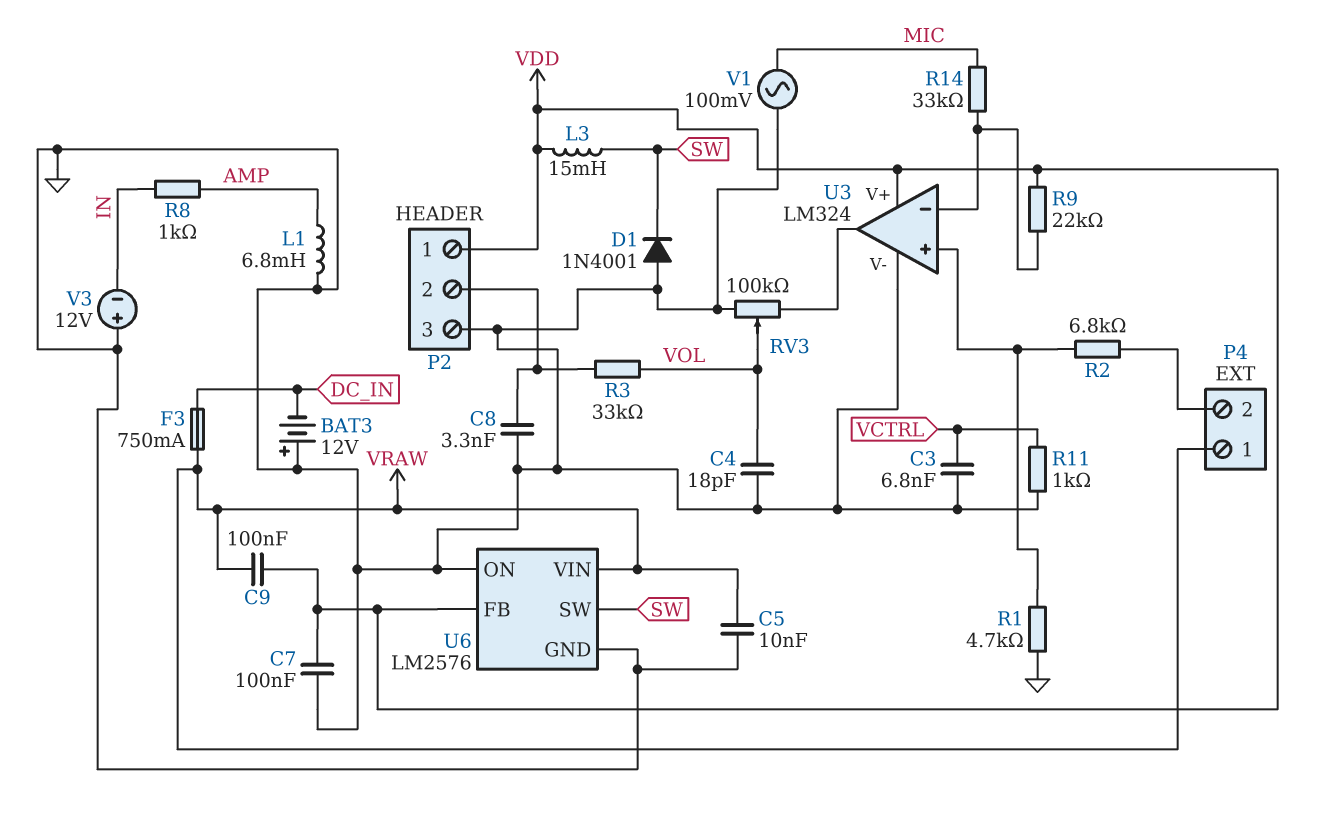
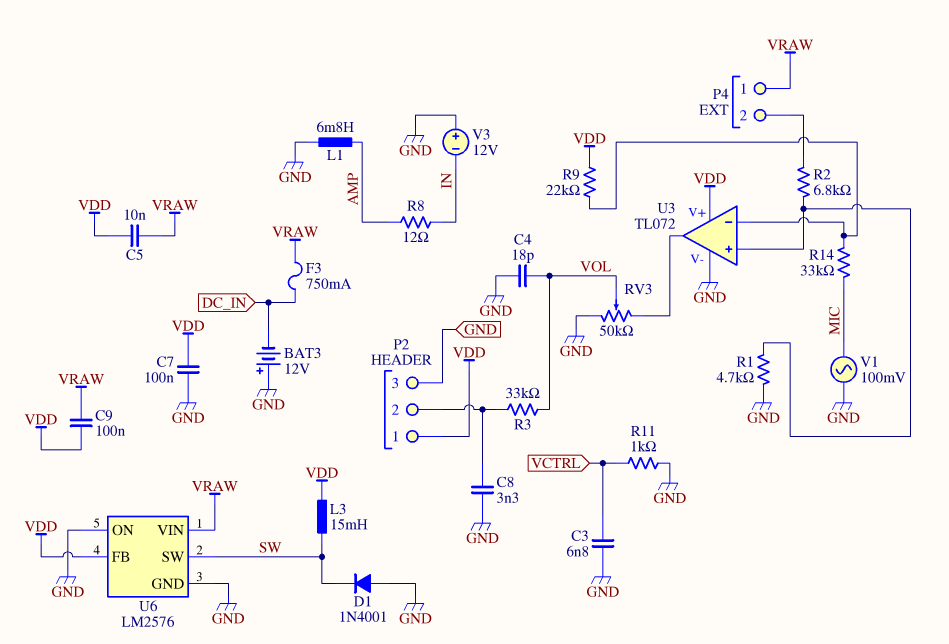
C5: 10nF (GND, VRAW) -> 10nF (VDD, VRAW)
R8: 1k (AMP, IN) -> 12 (AMP, IN)
RV3: 100k (GND, U3/out, wiper VOL) -> 50k (GND, U3/out, wiper VOL)
U3: LM324 -> TL072

